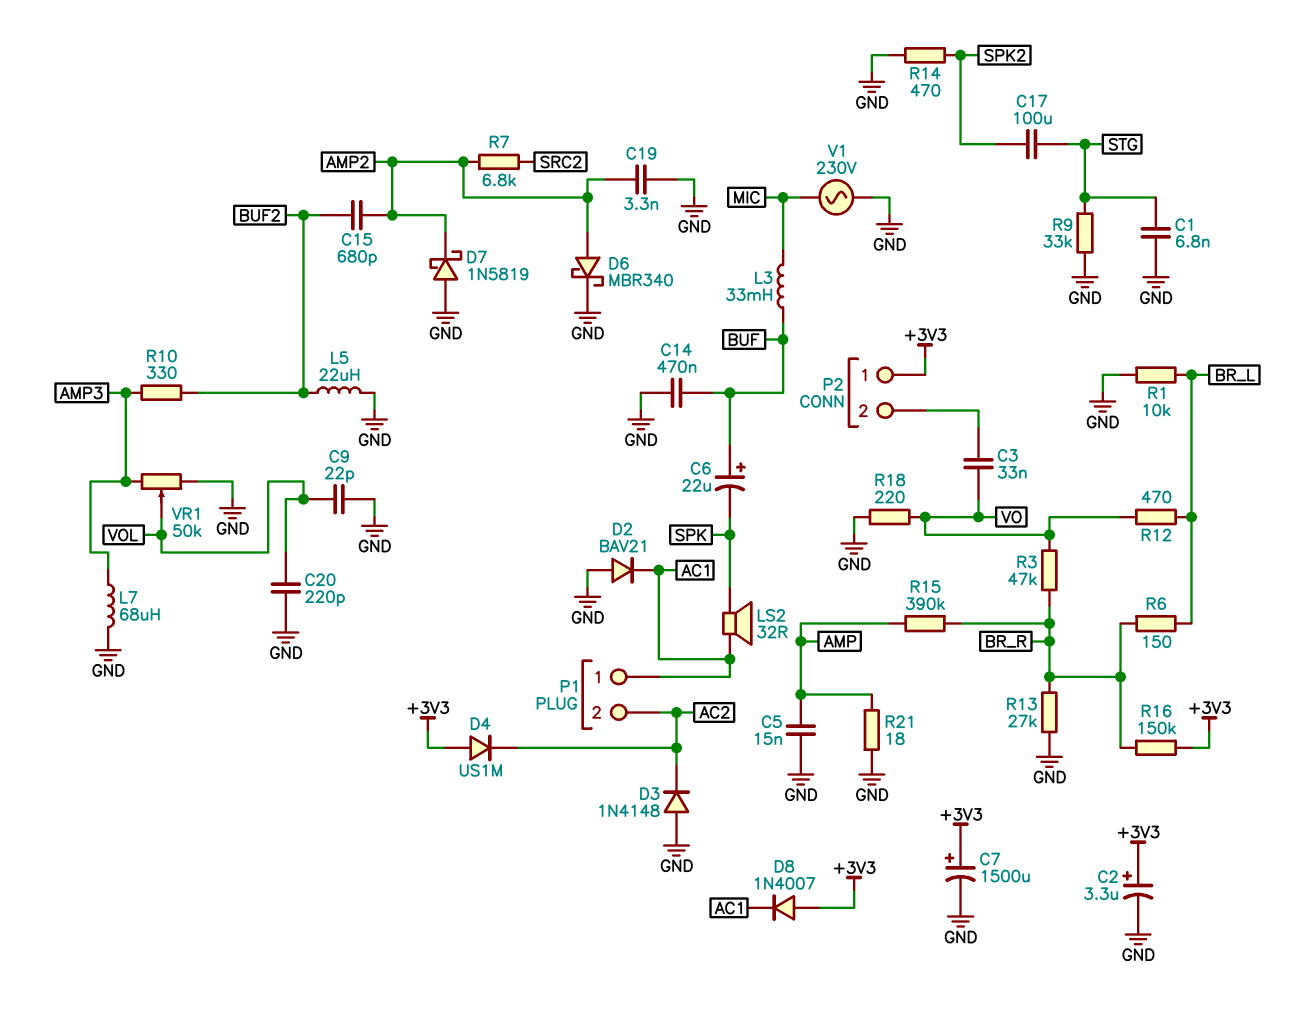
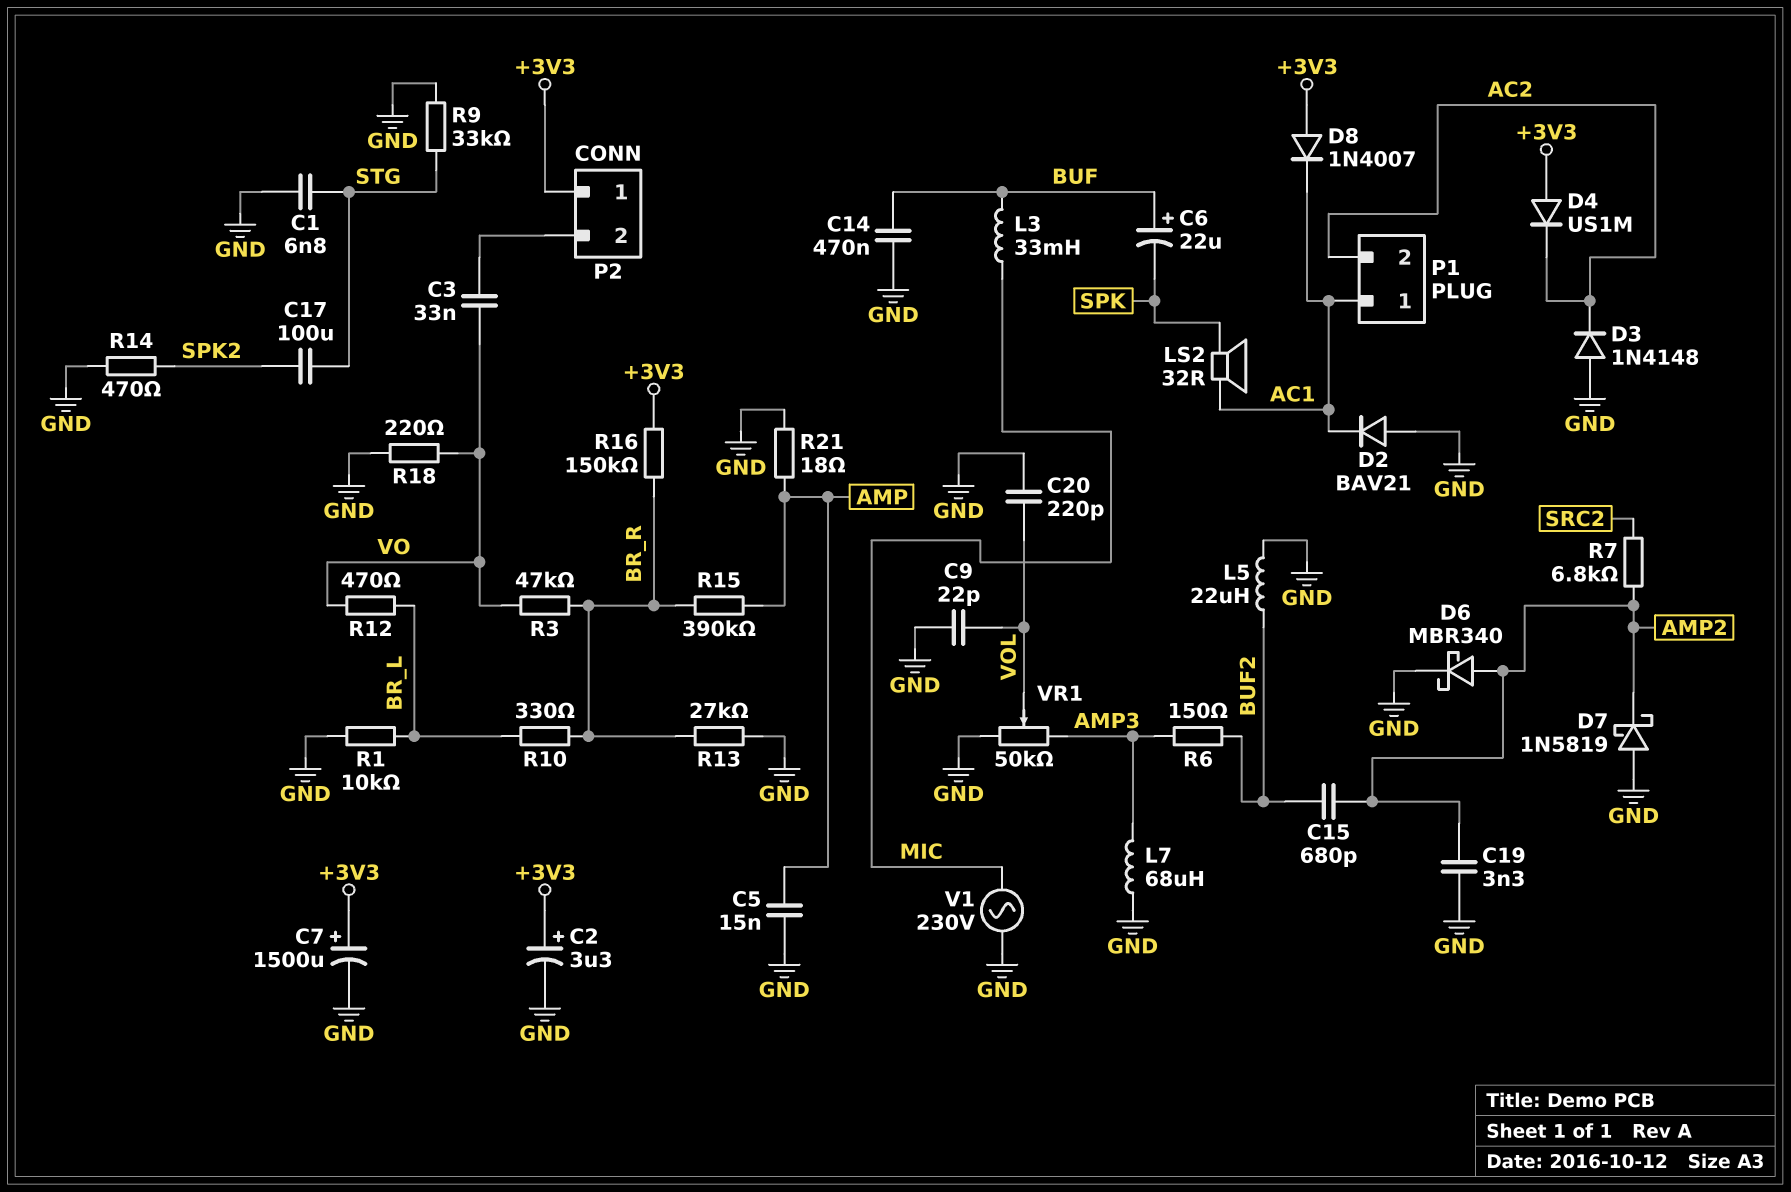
R6: 150 (BR_L, BR_R) -> 150 (AMP3, BUF2)
R10: 330 (AMP3, BUF2) -> 330 (BR_L, BR_R)

